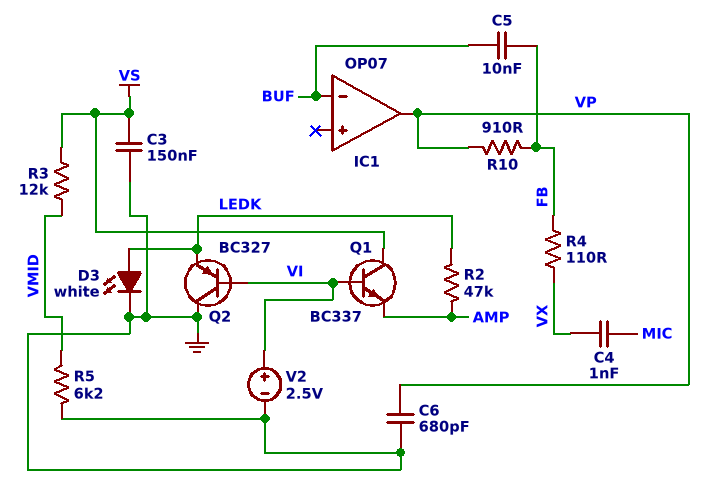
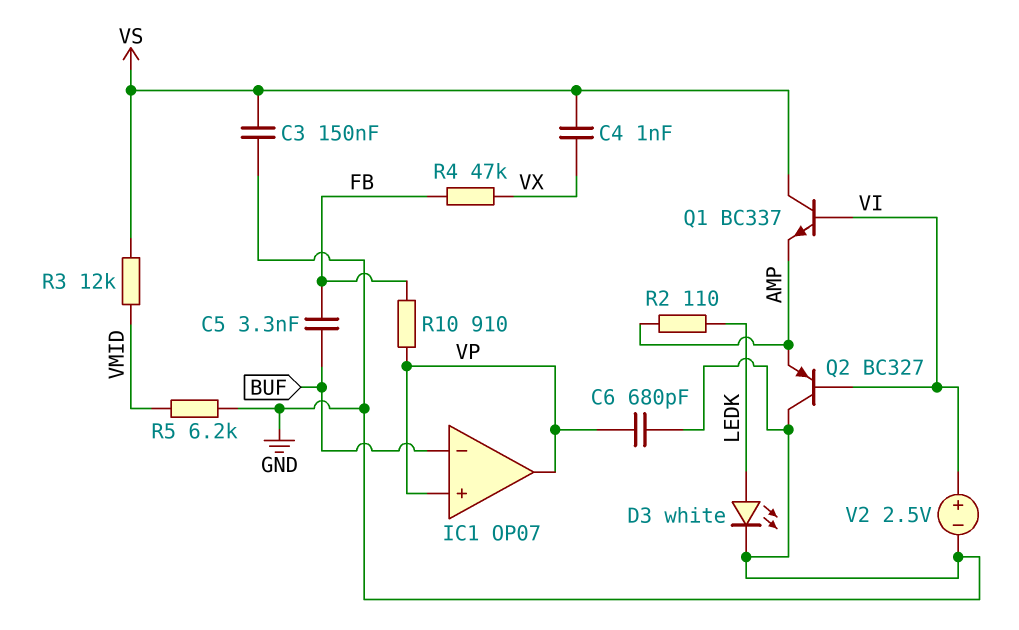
C4: 1nF (MIC, VX) -> 1nF (VS, VX)
C5: 10nF (BUF, FB) -> 3.3nF (BUF, FB)
IC1 pin in+: none -> VP
Q2: PNP BC327 (B VI, C GND, E LEDK) -> PNP BC327 (B VI, C GND, E AMP)
R2: 47k (AMP, LEDK) -> 110 (AMP, LEDK)
R4: 110 (FB, VX) -> 47k (FB, VX)

